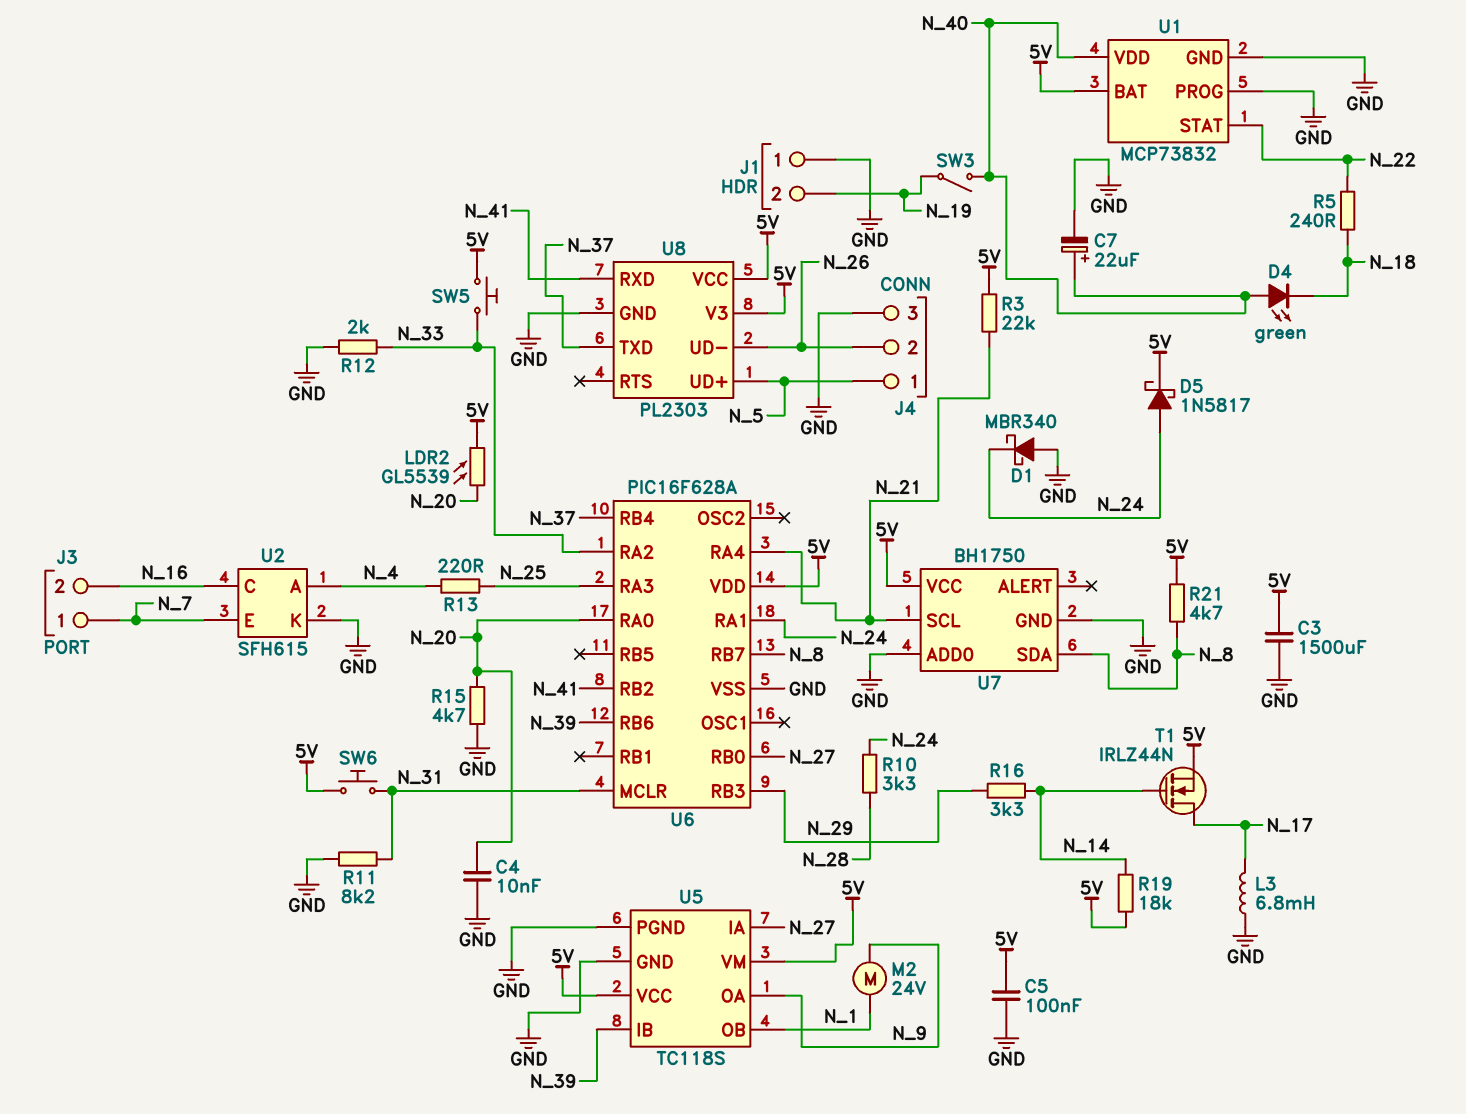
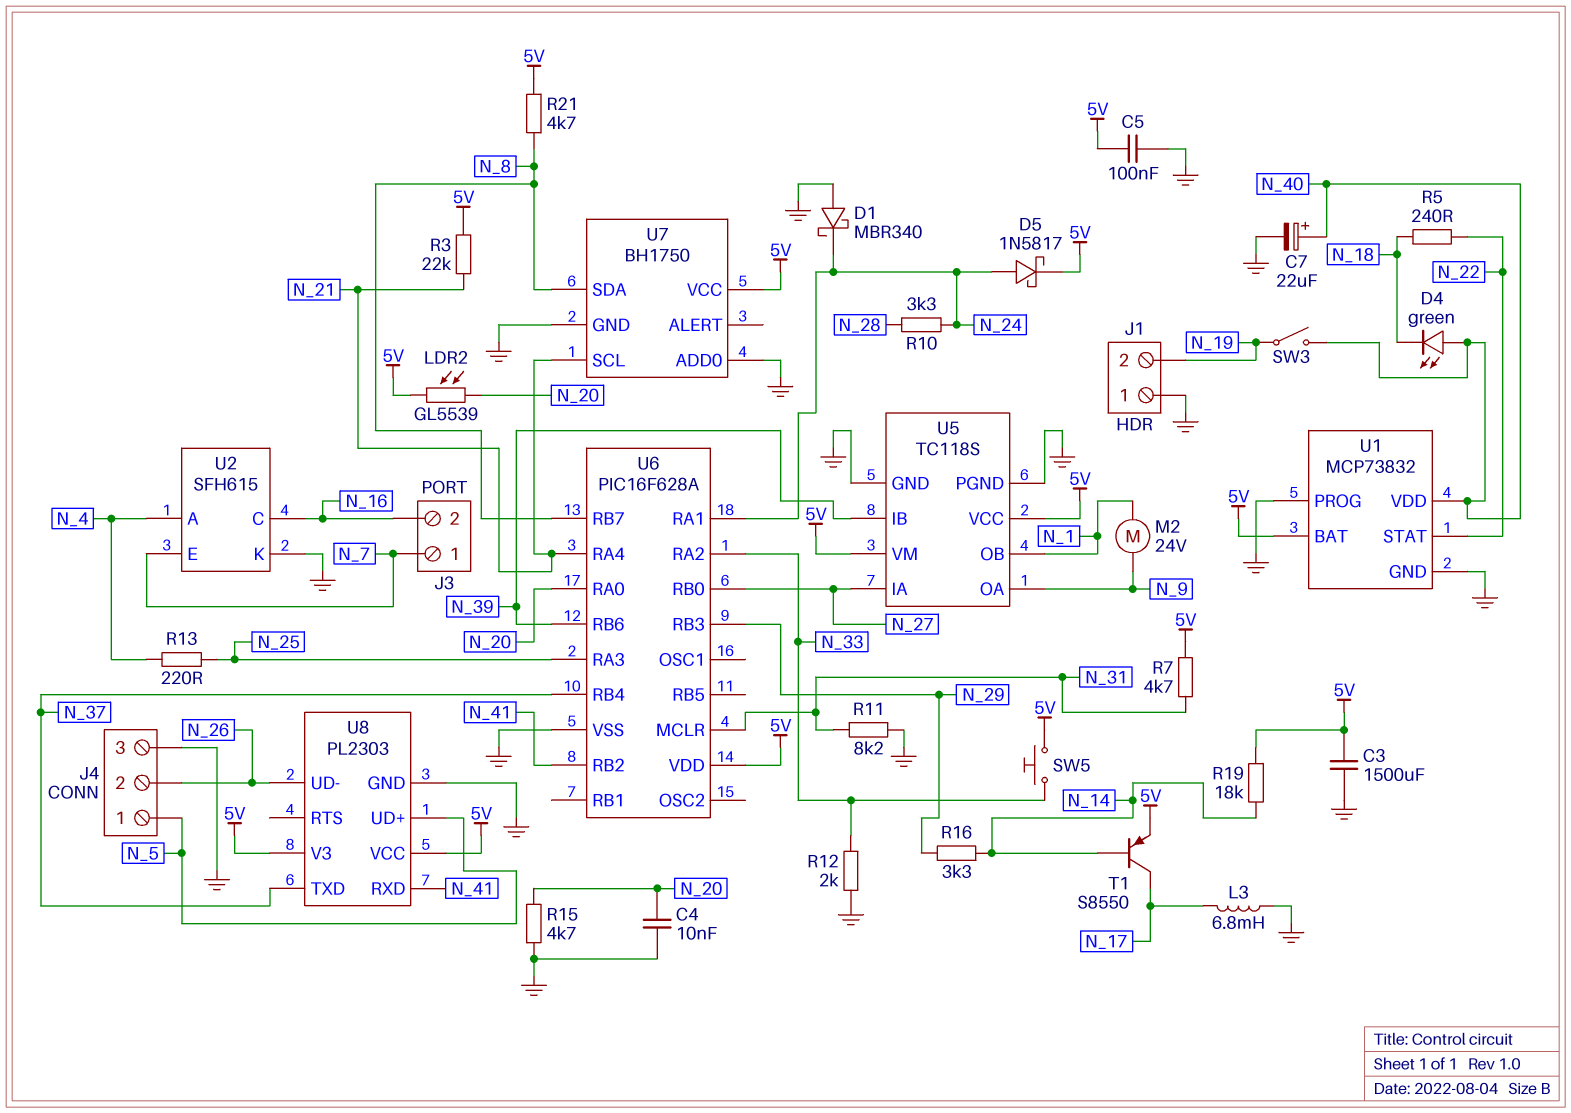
R7: none -> 4.7k (5V, N_31)
SW6: button (5V, N_31) -> none
T1: NMOS IRLZ44N (G N_14, D N_17, S 5V) -> PNP S8550 (B N_14, C N_17, E 5V)

